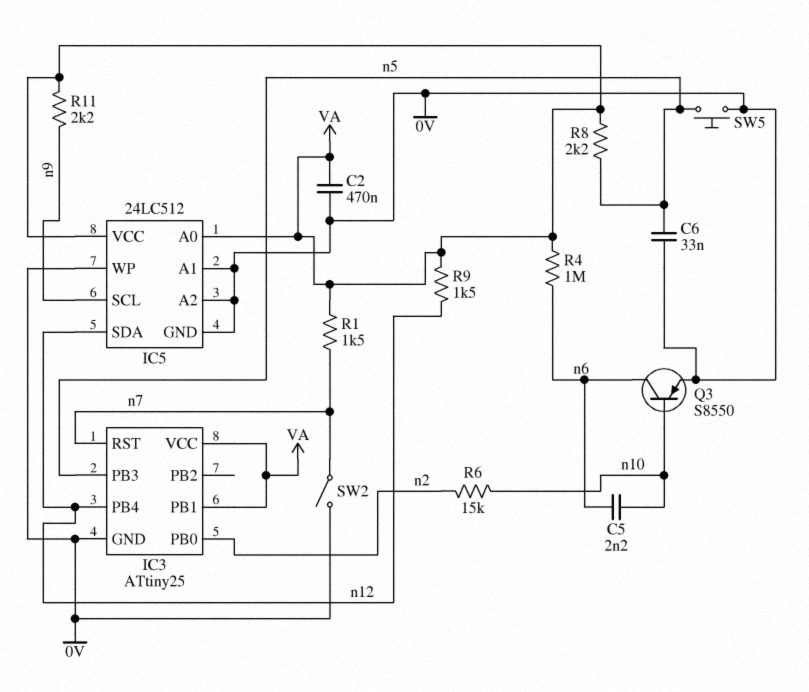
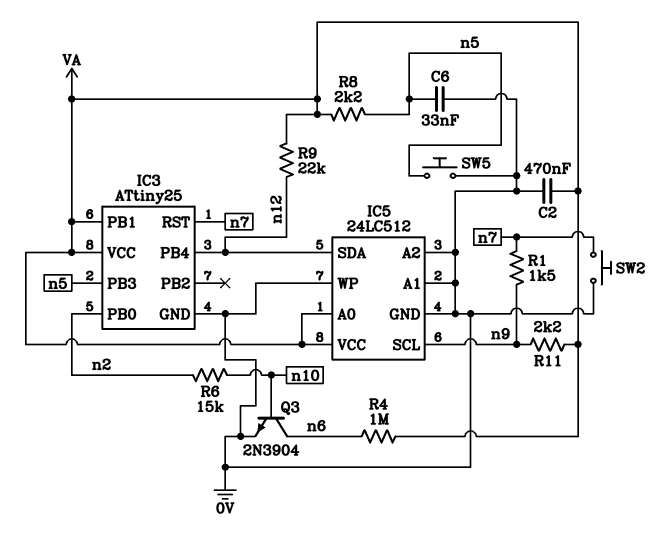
C5: 2.2nF (n6, n10) -> none
Q3: PNP S8550 (B n10, C n6, E 0V) -> NPN 2N3904 (B n10, C n6, E 0V)
R1: 1.5k (VA, n7) -> 1.5k (n7, n9)
R9: 1.5k (VA, n12) -> 22k (VA, n12)
SW2: switch (0V, n7) -> button (0V, n7)

